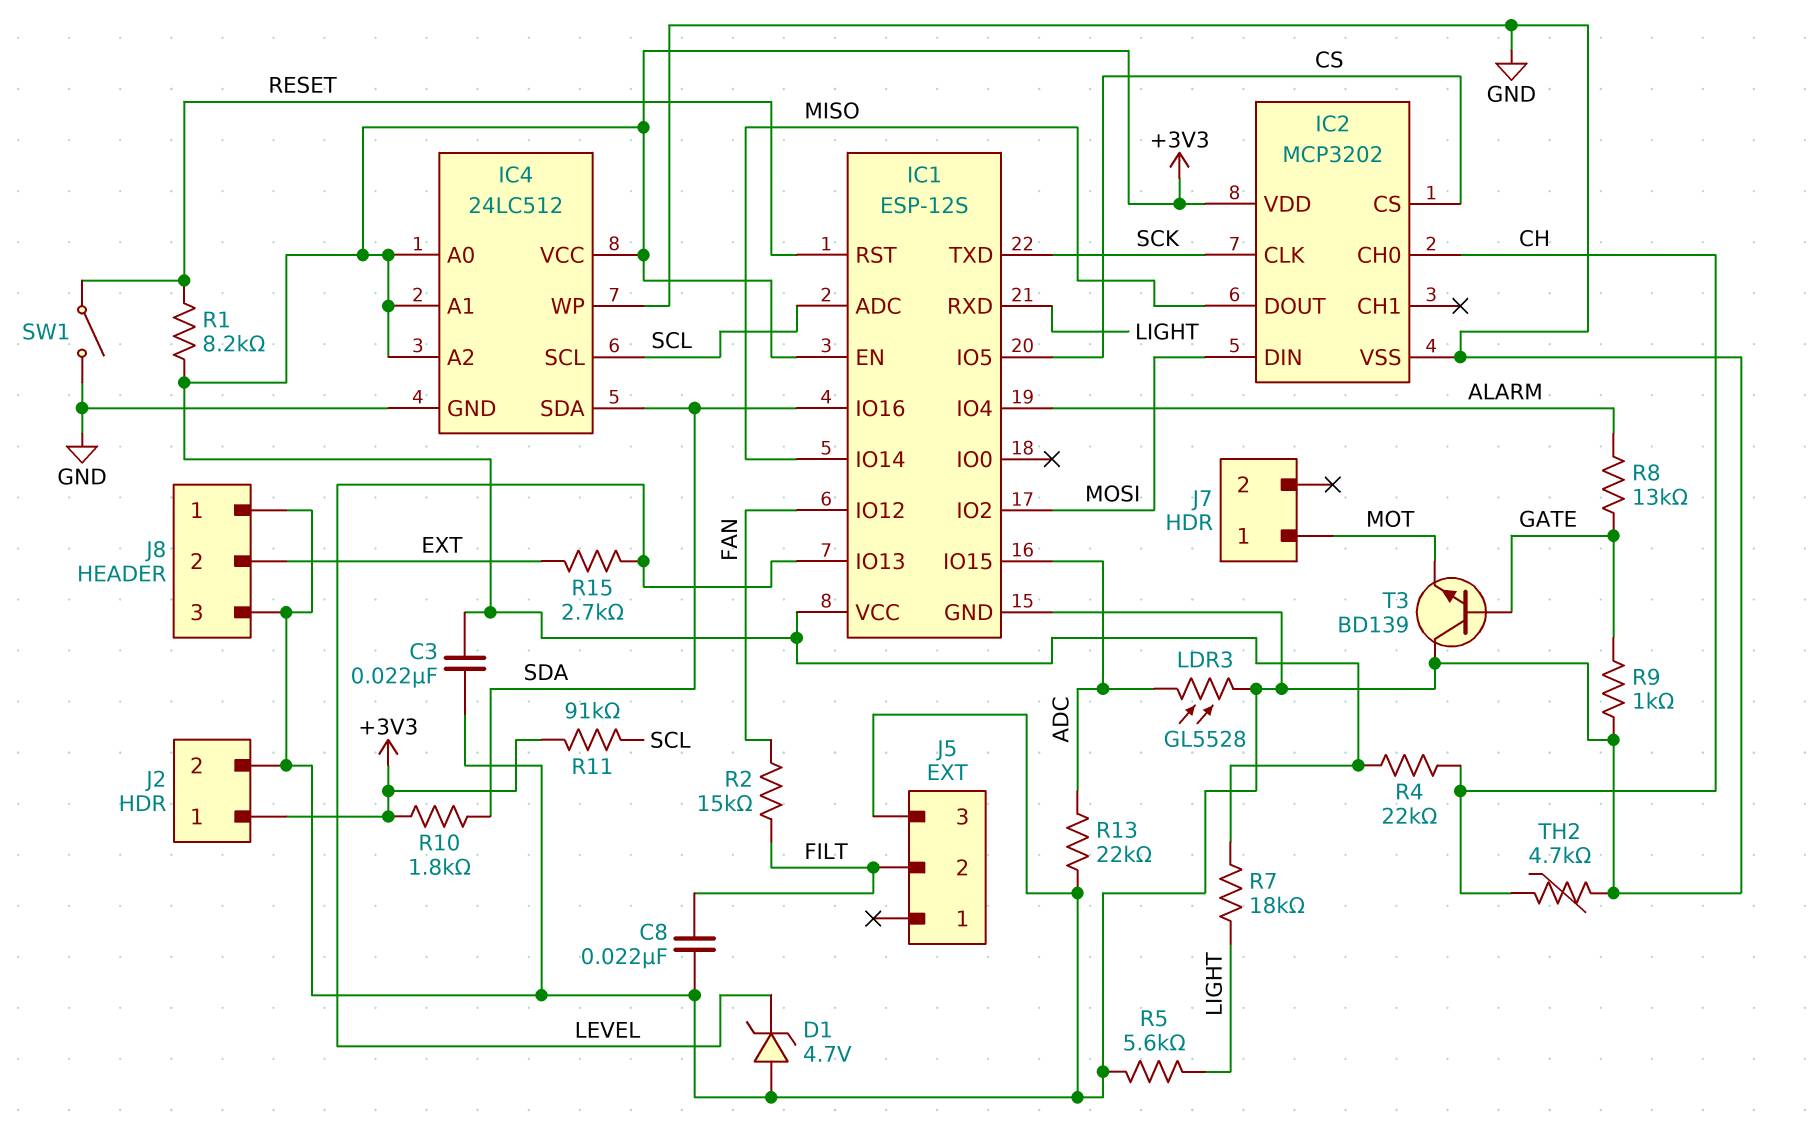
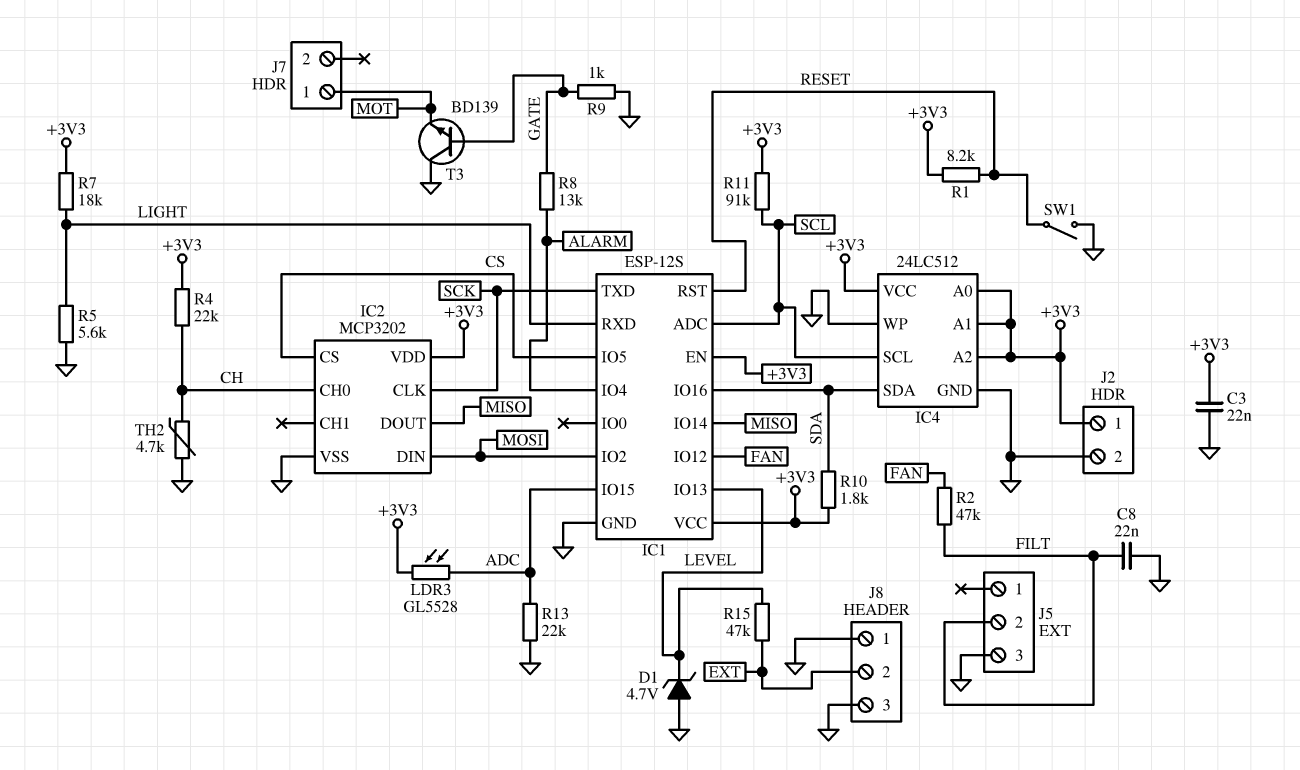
LDR3: GL5528 (ADC, GND) -> GL5528 (+3V3, ADC)
R2: 15k (FAN, FILT) -> 47k (FAN, FILT)
R15: 2.7k (EXT, LEVEL) -> 47k (EXT, LEVEL)

